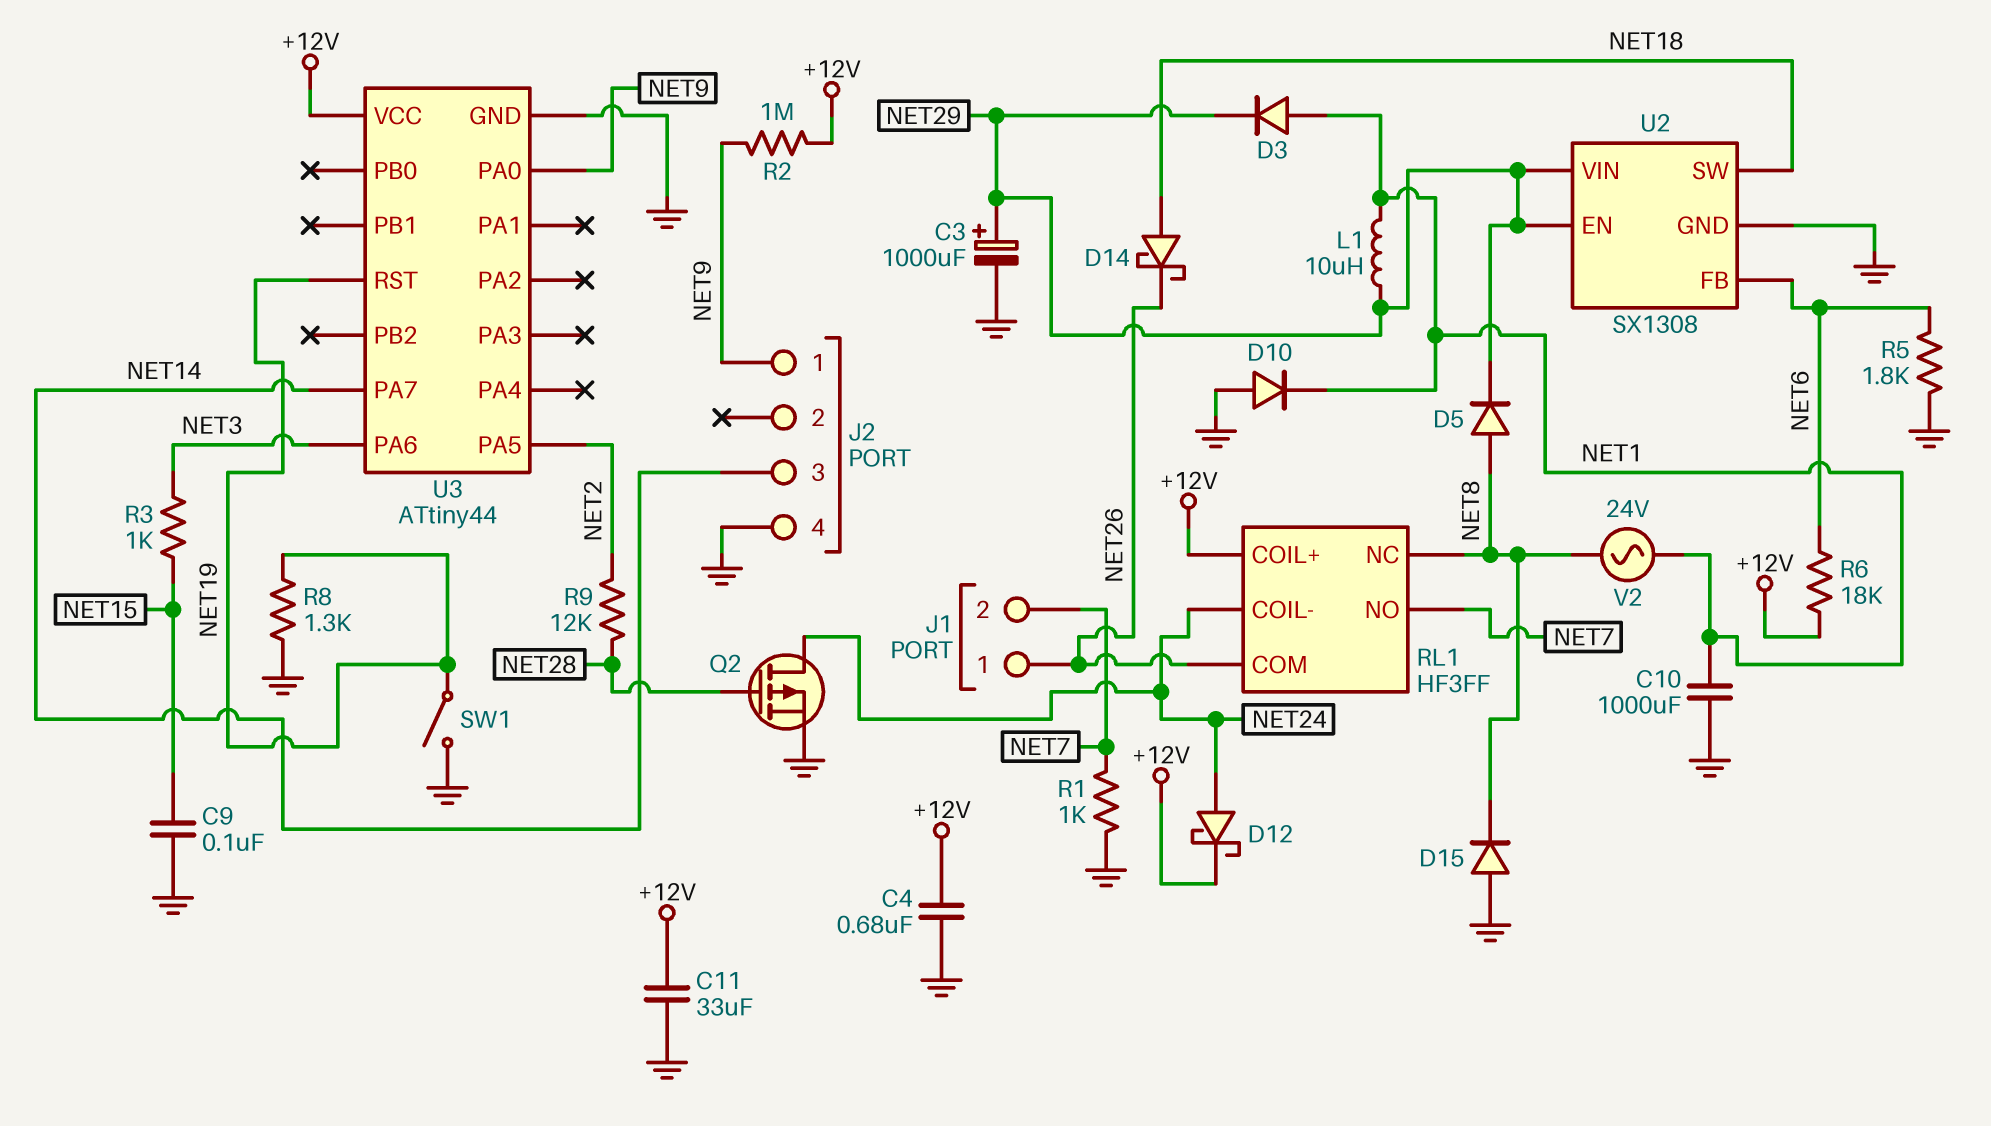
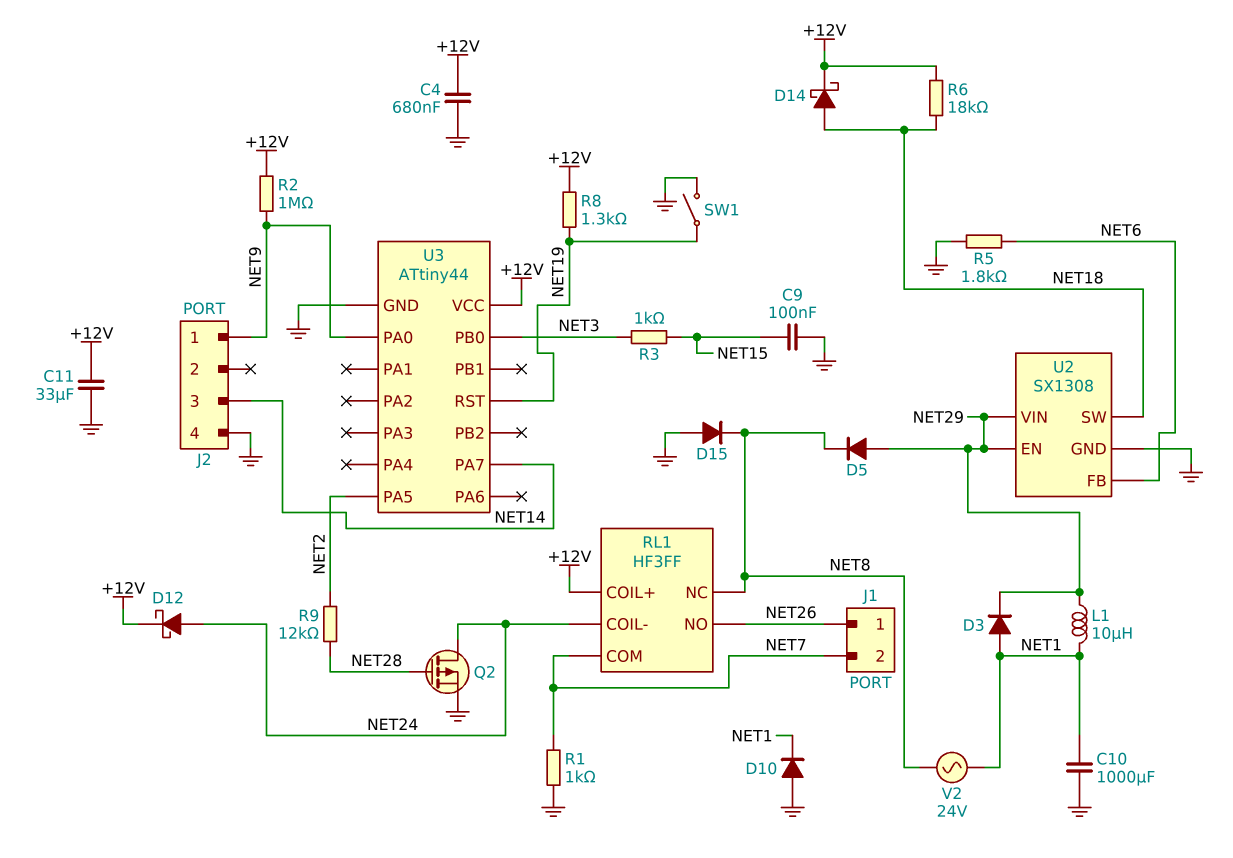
C3: 1000uF (plus NET29, minus GND) -> none
D5: diode (A NET8, K NET29) -> diode (A NET29, K NET8)
D14: schottky (A NET18, K NET26) -> schottky (A NET18, K +12V)
R6: 18k (+12V, NET6) -> 18k (+12V, NET18)
R8: 1.3k (GND, NET19) -> 1.3k (+12V, NET19)
RL1 pin COM: NET26 -> NET7
RL1 pin NO: NET7 -> NET26
U3 pin PA6: NET3 -> none
U3 pin PB0: none -> NET3

